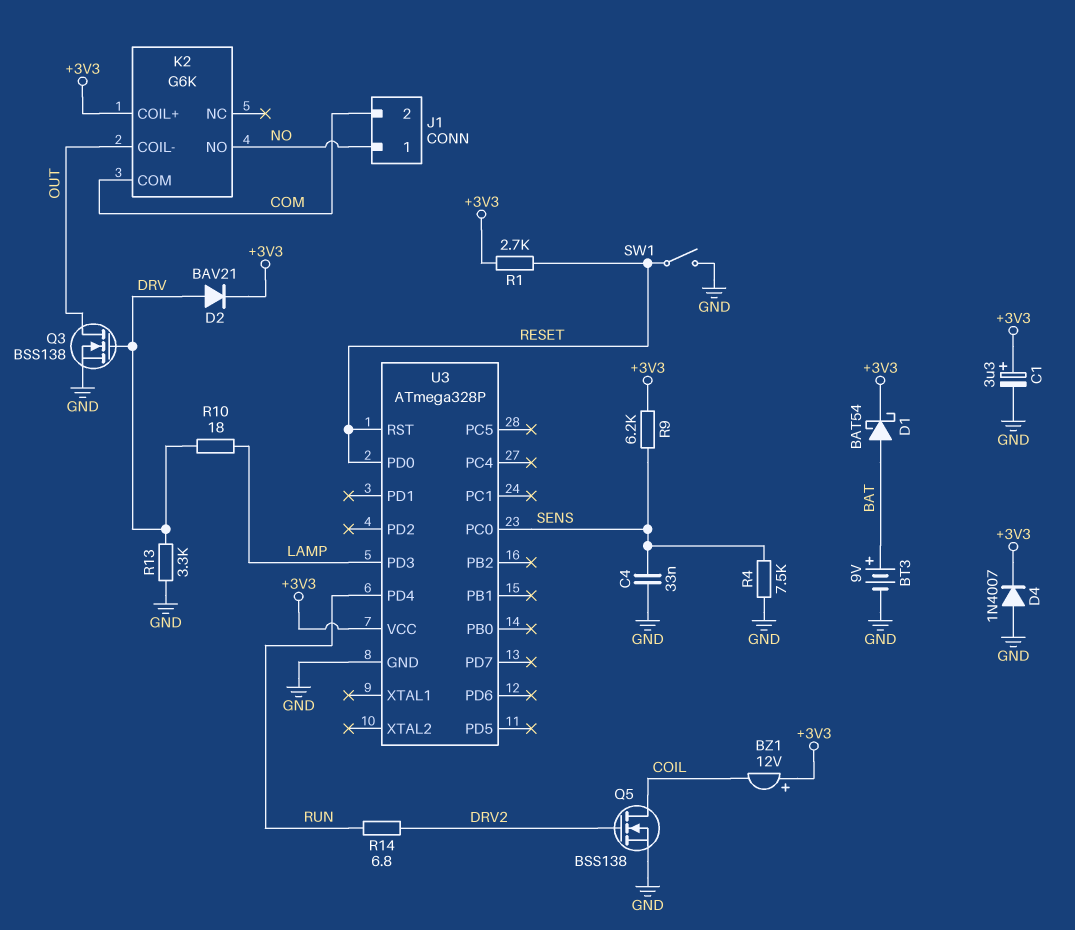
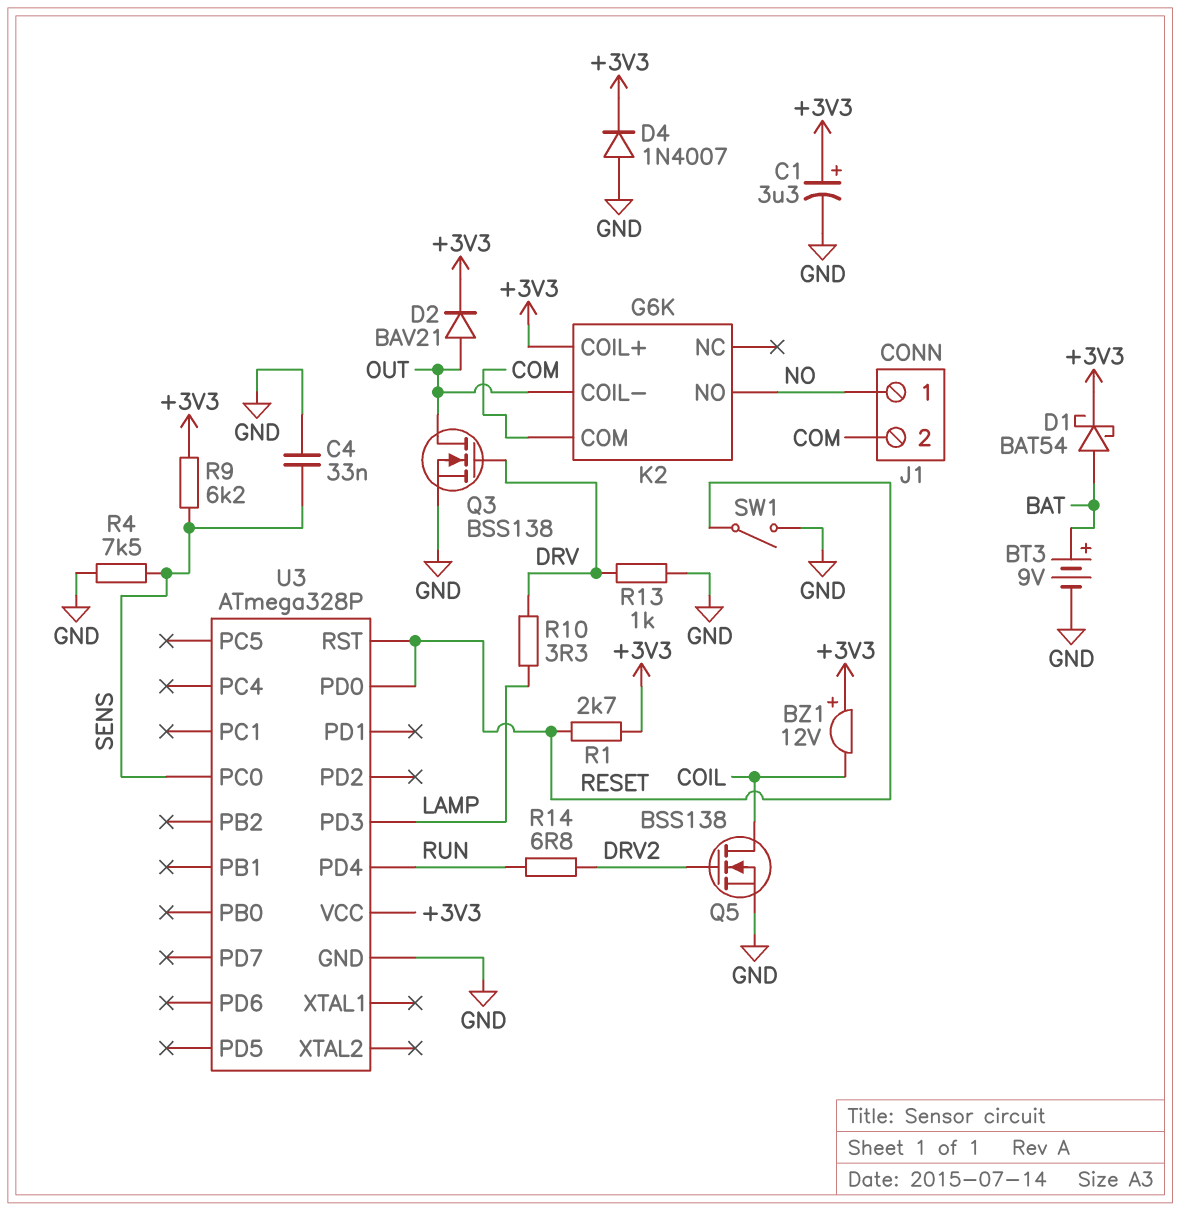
D2: diode BAV21 (A DRV, K +3V3) -> diode BAV21 (A OUT, K +3V3)
R10: 18 (DRV, LAMP) -> 3.3 (DRV, LAMP)
R13: 3.3k (DRV, GND) -> 1k (DRV, GND)

